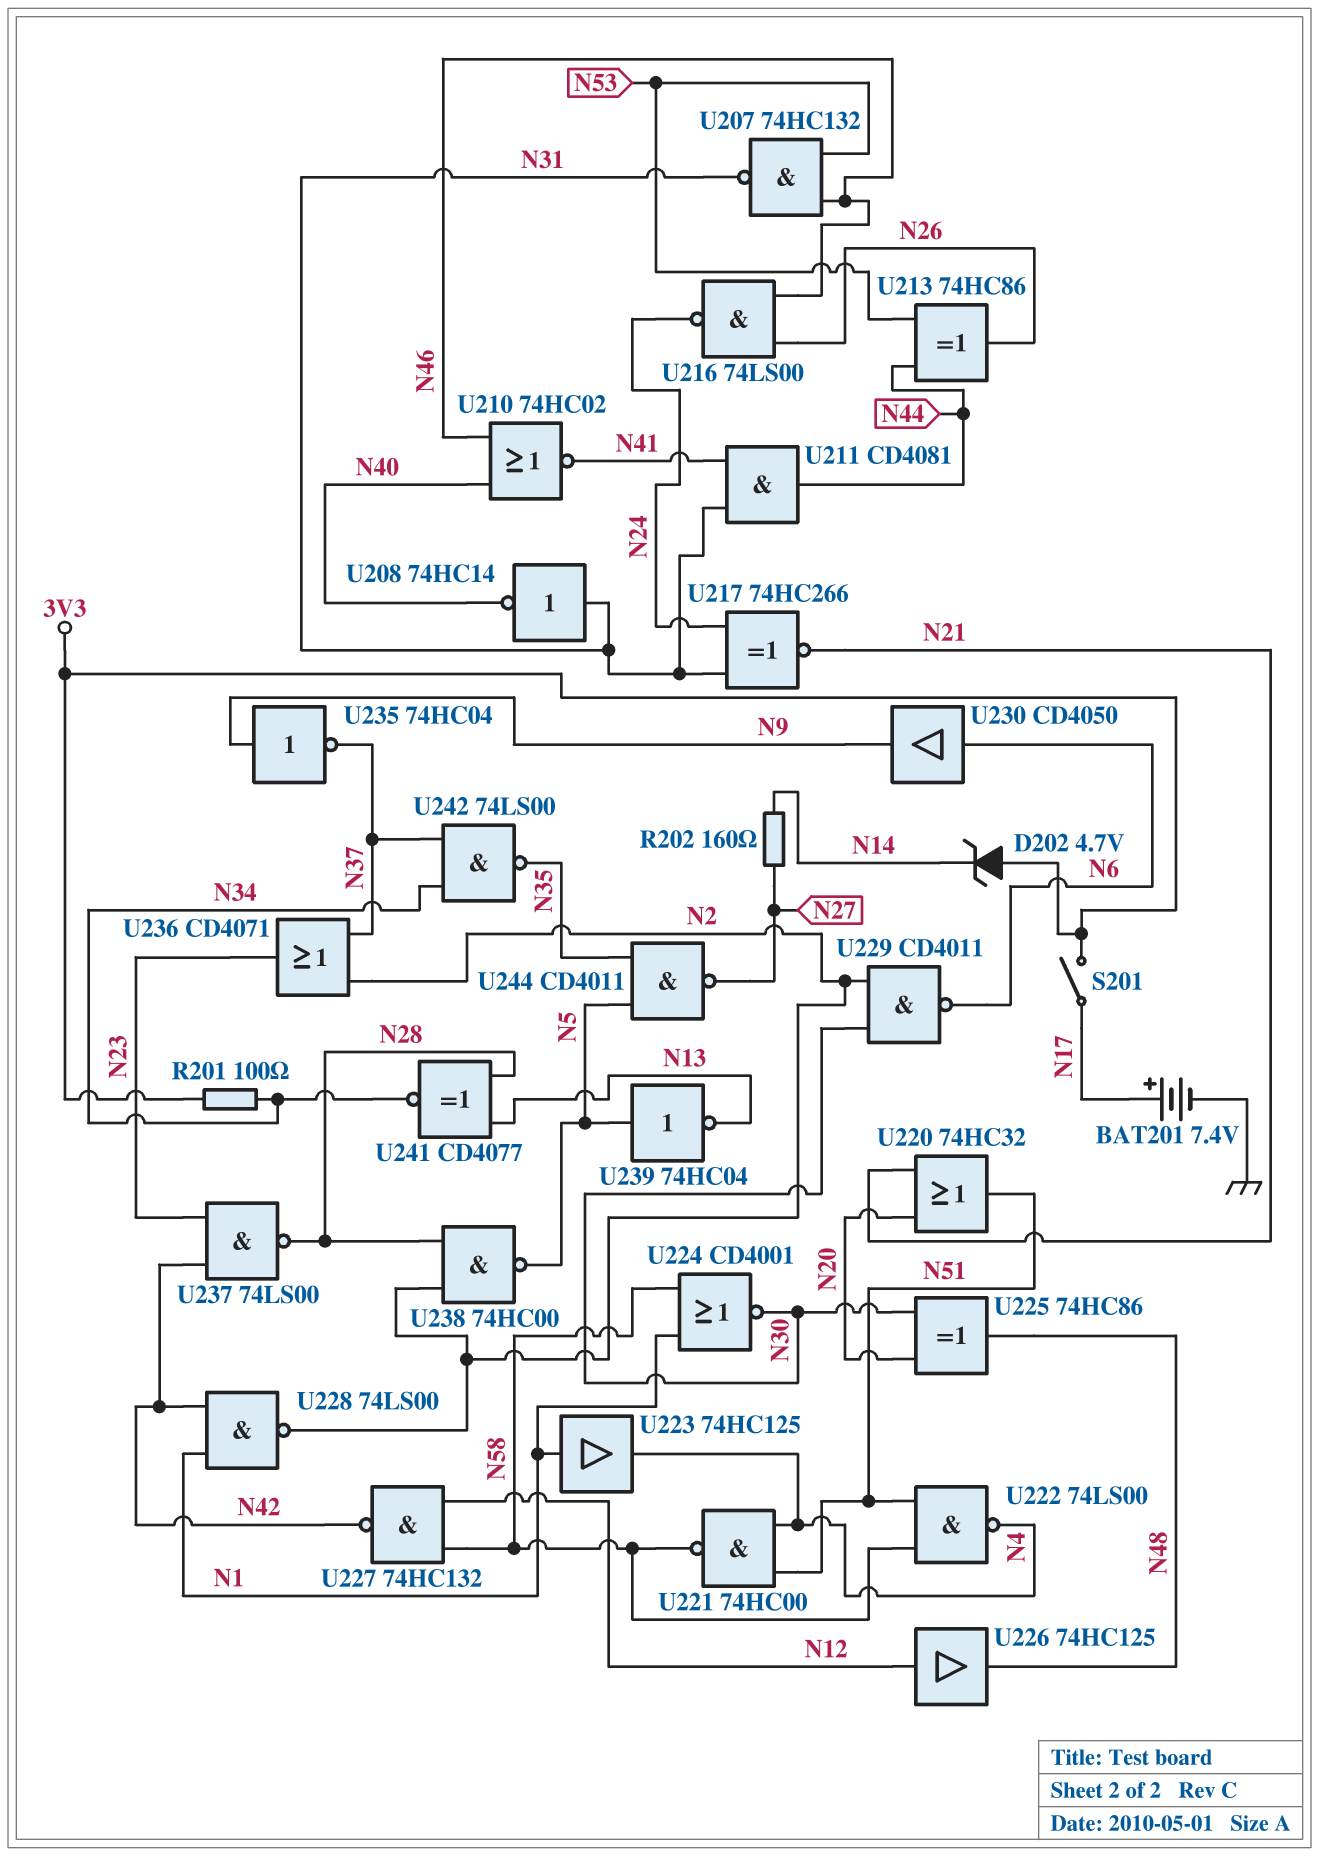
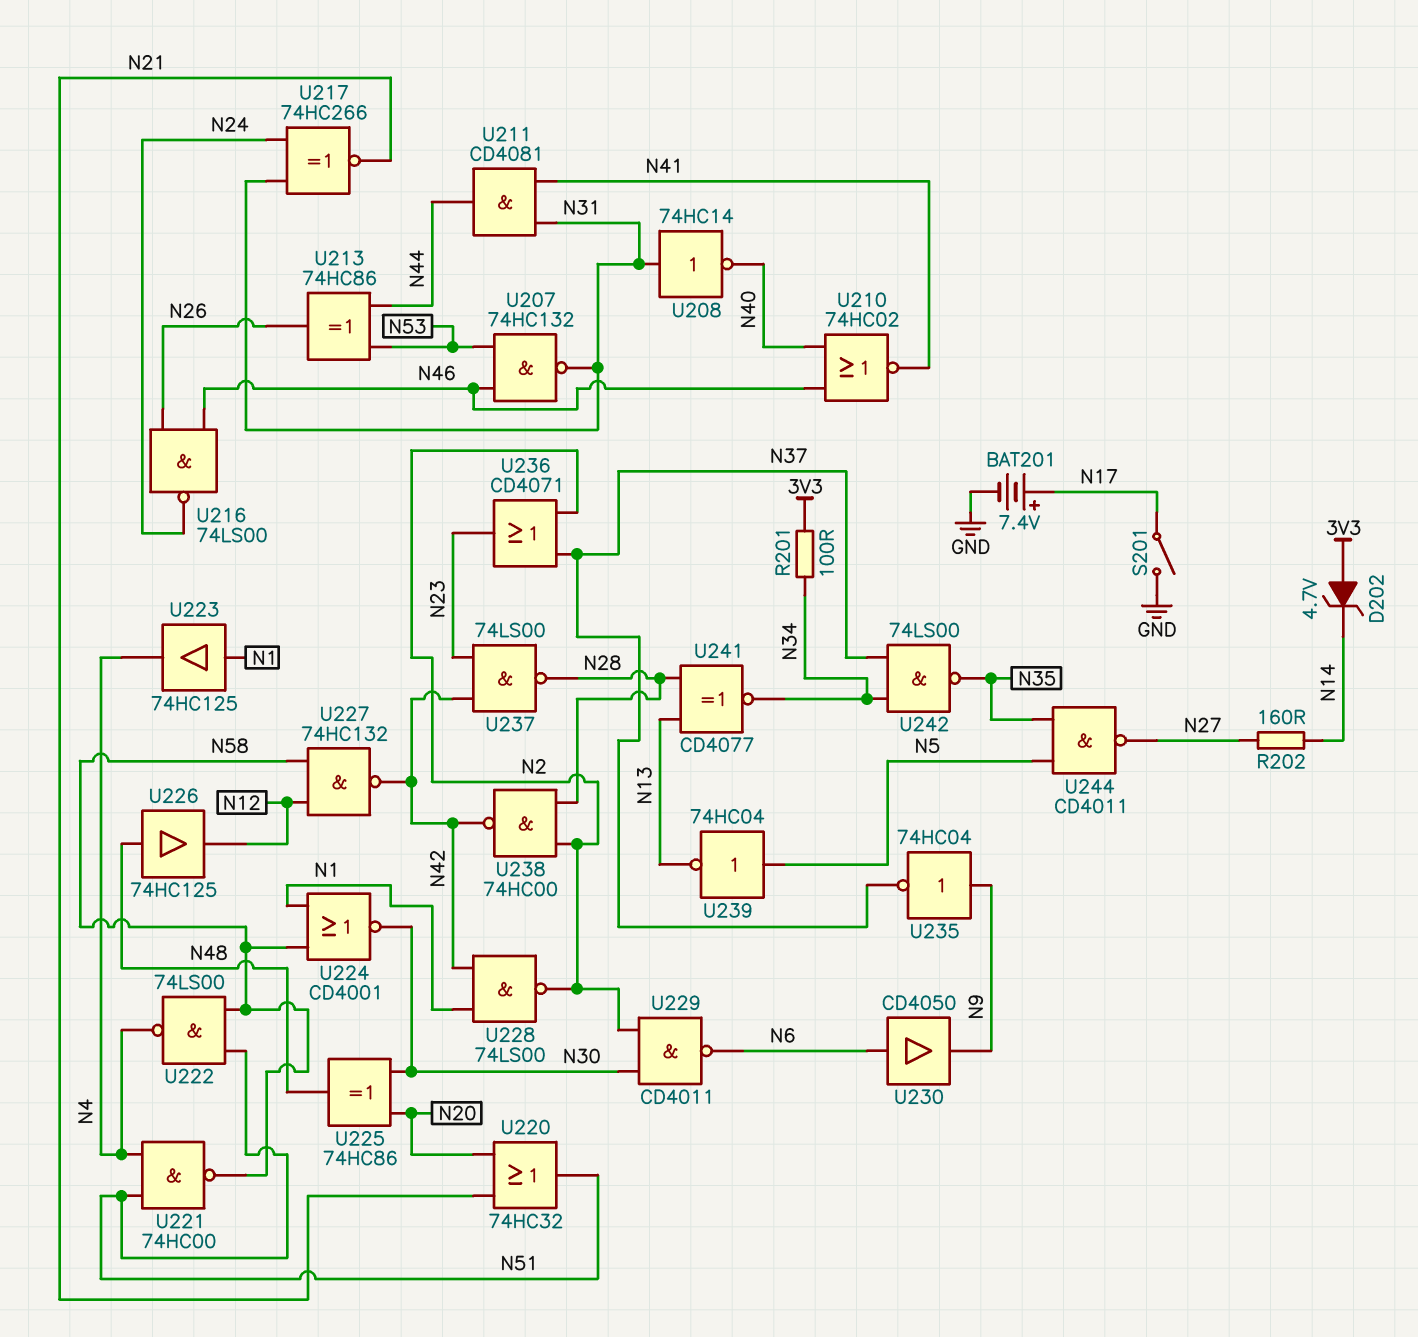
S201: switch (3V3, N17) -> switch (GND, N17)
U226: buffer 74HC125 (in N12, out N48) -> buffer 74HC125 (in N48, out N12)
U238: NAND 74HC00 (in N2, in N28, out N5) -> NAND 74HC00 (in N2, in N28, out N42)

